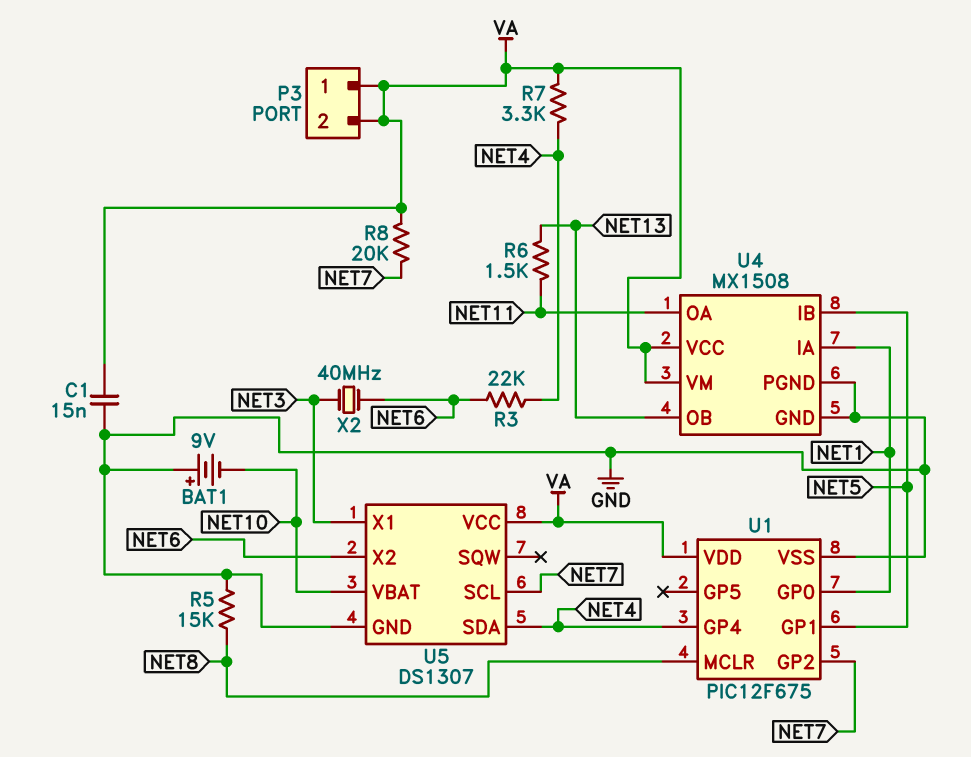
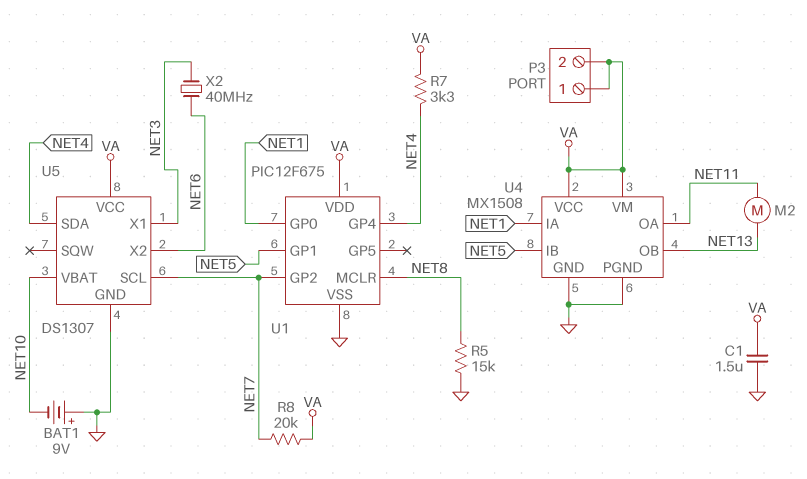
C1: 15nF (GND, VA) -> 1.5uF (GND, VA)
M2: none -> motor (NET11, NET13)
R3: 22k (NET4, NET6) -> none
R6: 1.5k (NET11, NET13) -> none

